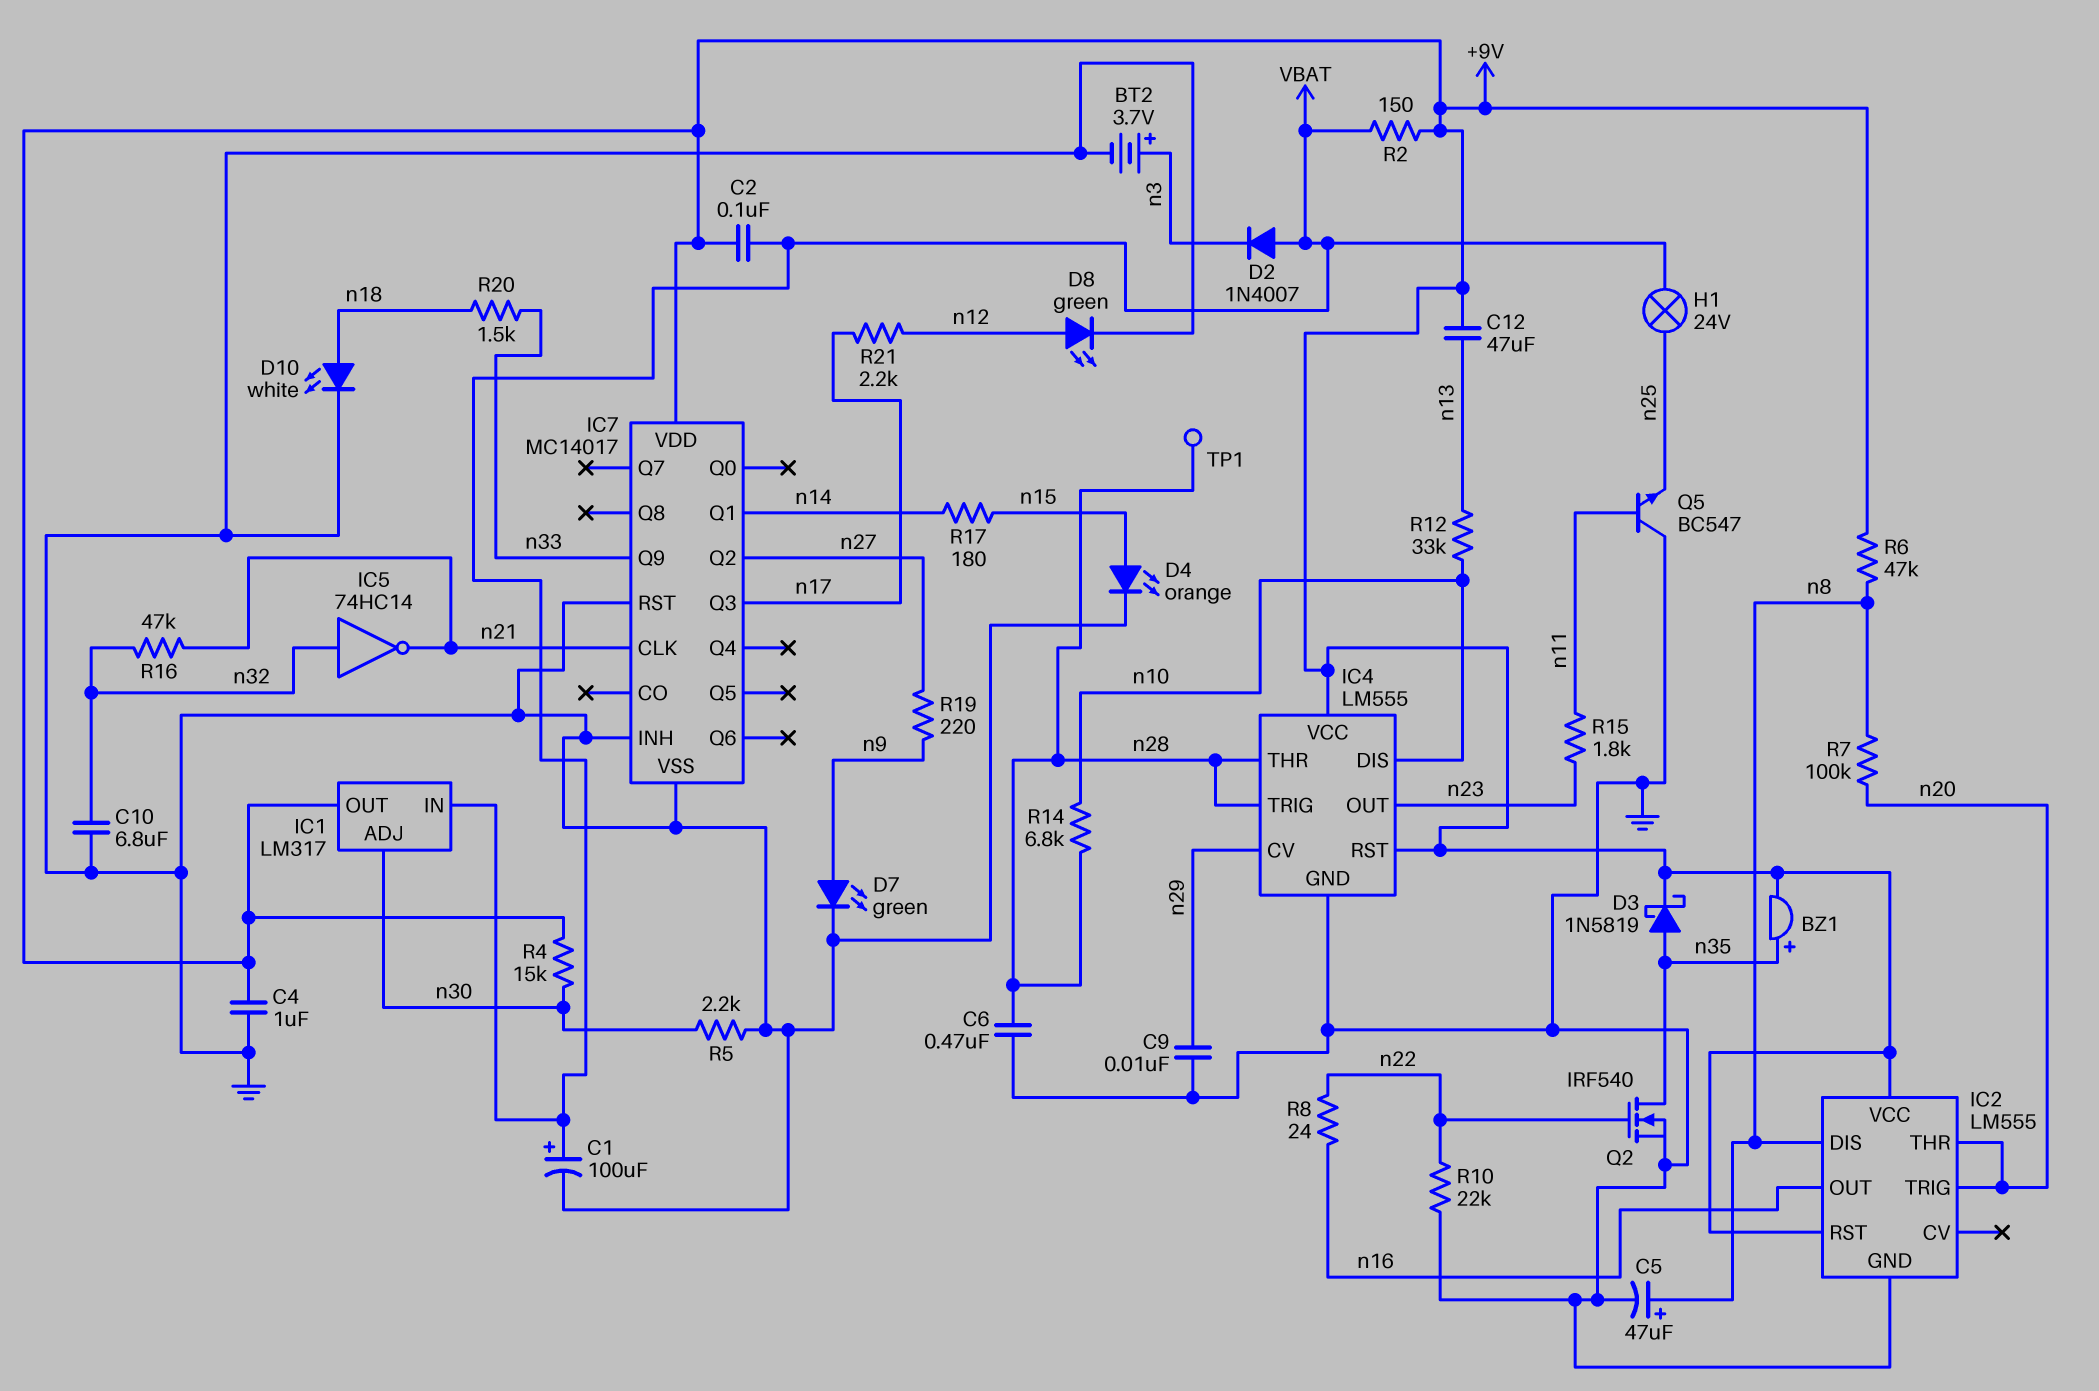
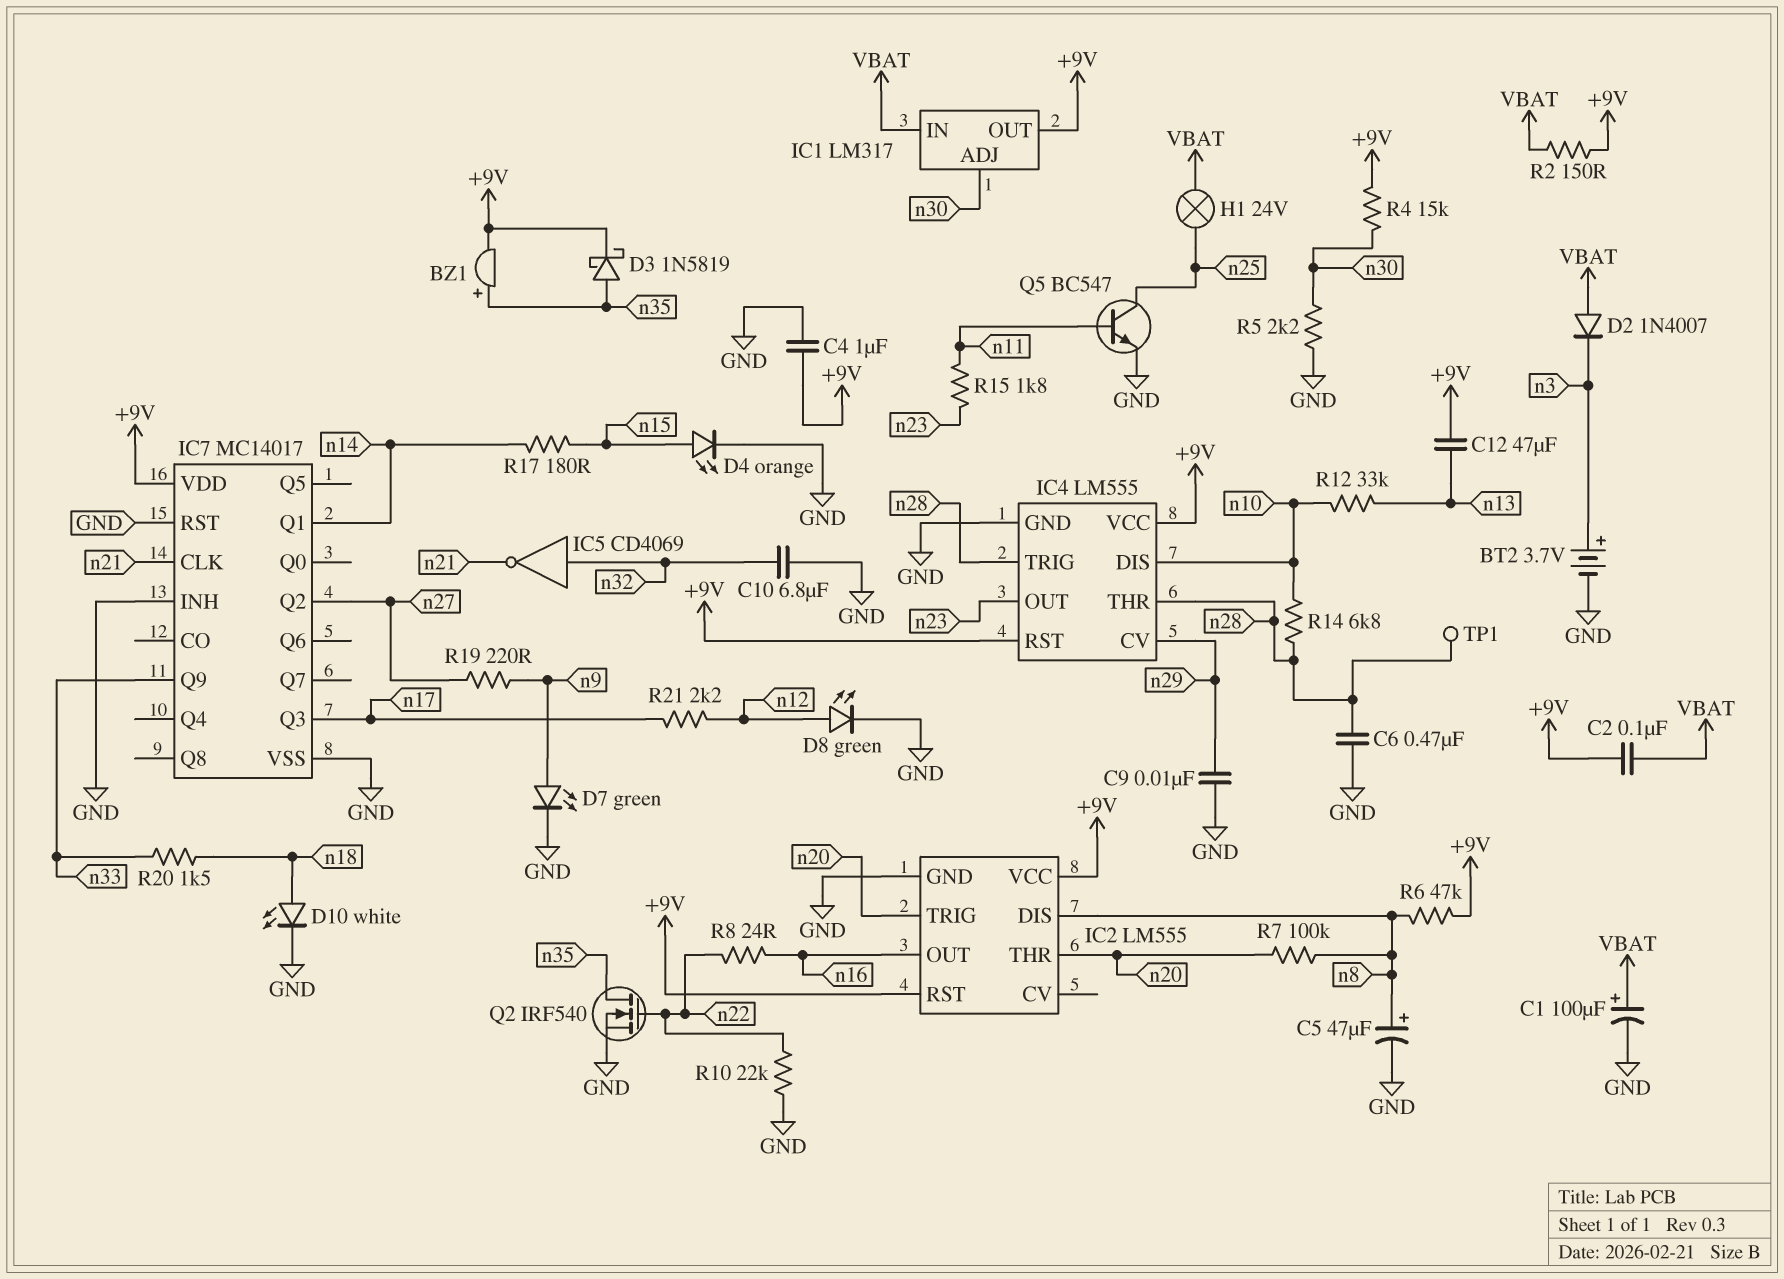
IC5: NOT 74HC14 (in n32, out n21) -> NOT CD4069 (in n32, out n21)
Q5: NPN BC547 (B n11, C GND, E n25) -> NPN BC547 (B n11, C n25, E GND)
R16: 47k (n21, n32) -> none

